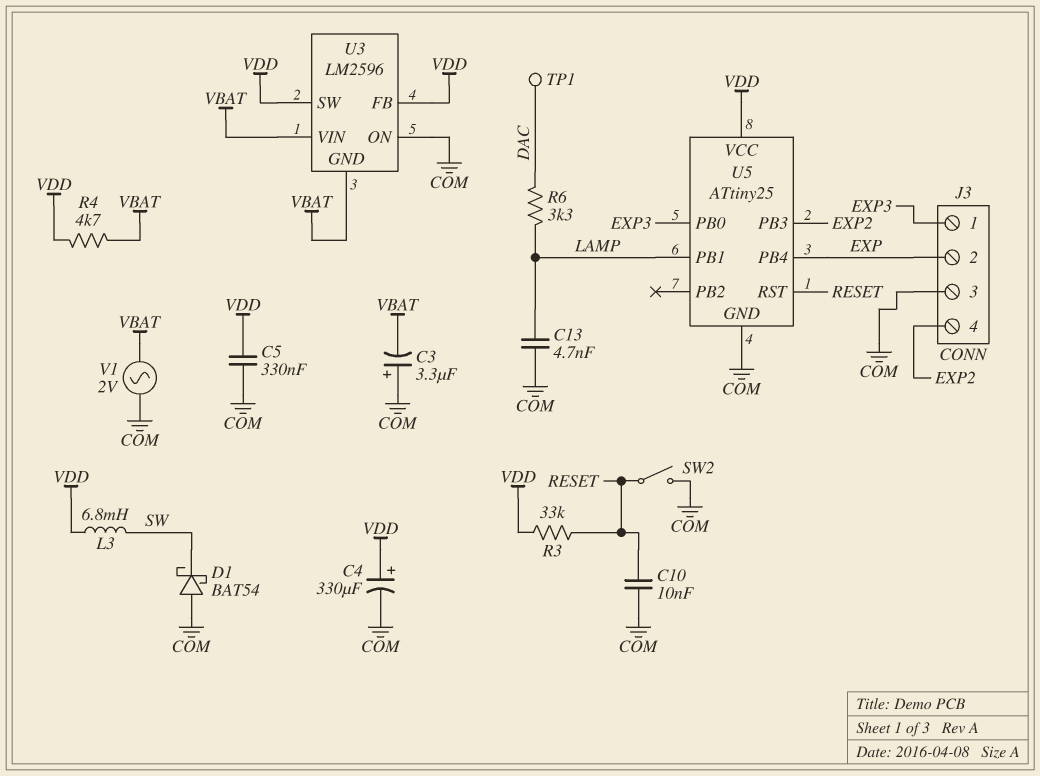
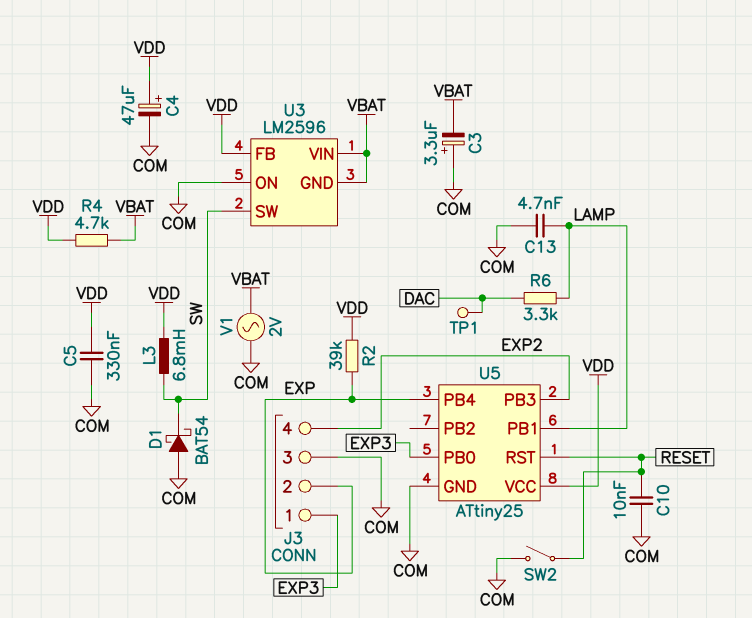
C4: 330uF (plus VDD, minus COM) -> 47uF (plus VDD, minus COM)
R2: none -> 39k (EXP, VDD)
R3: 33k (RESET, VDD) -> none
U3 pin SW: VDD -> SW

